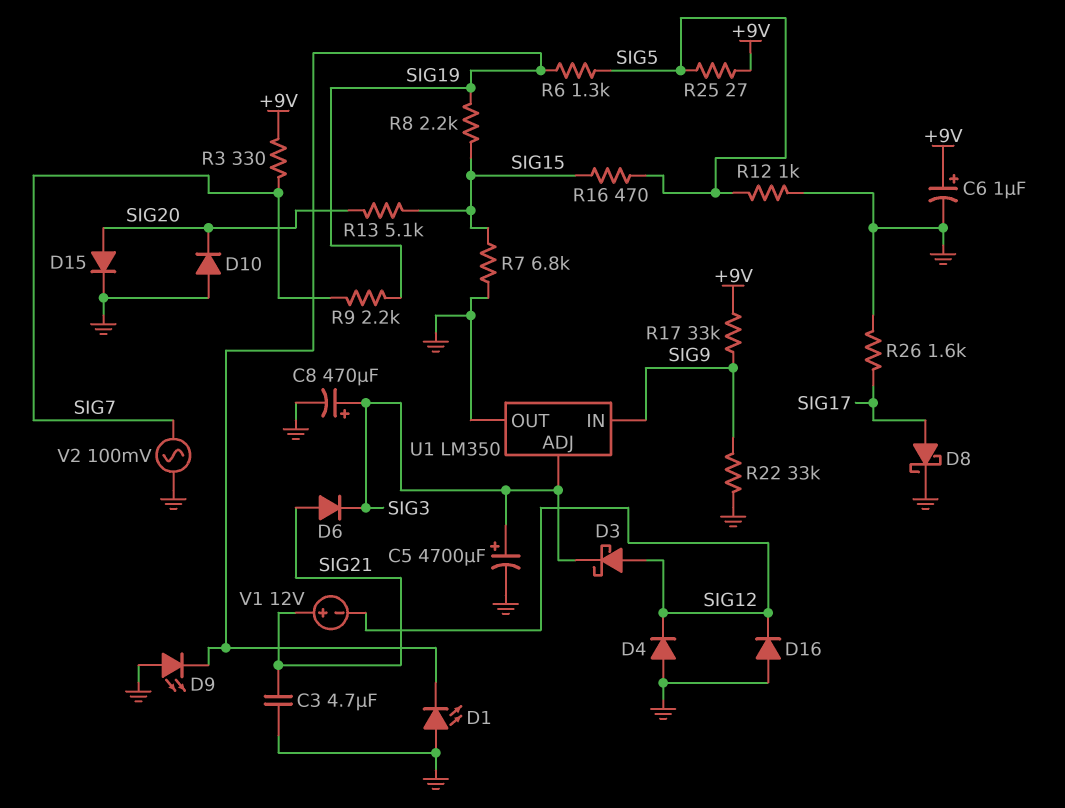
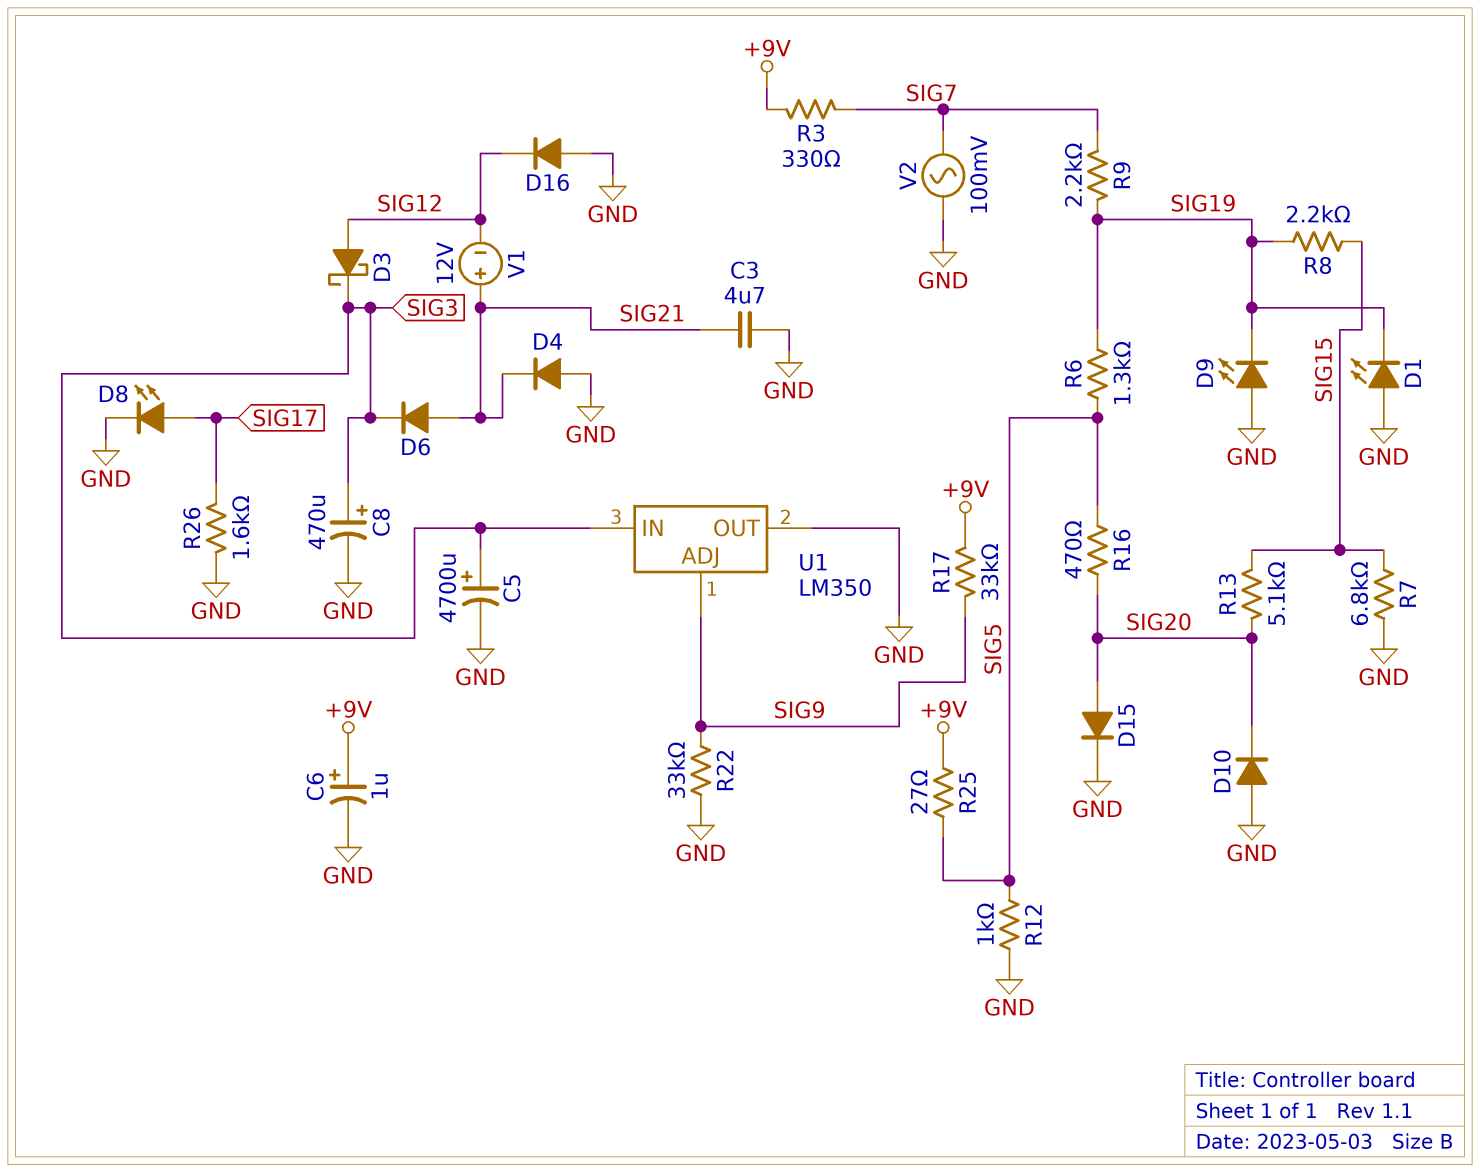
D4: diode (A GND, K SIG12) -> diode (A GND, K SIG21)
D8: schottky (A SIG17, K GND) -> LED (A SIG17, K GND)
R16: 470 (SIG5, SIG15) -> 470 (SIG5, SIG20)
U1 pin ADJ: SIG3 -> SIG9
U1 pin IN: SIG9 -> SIG3

